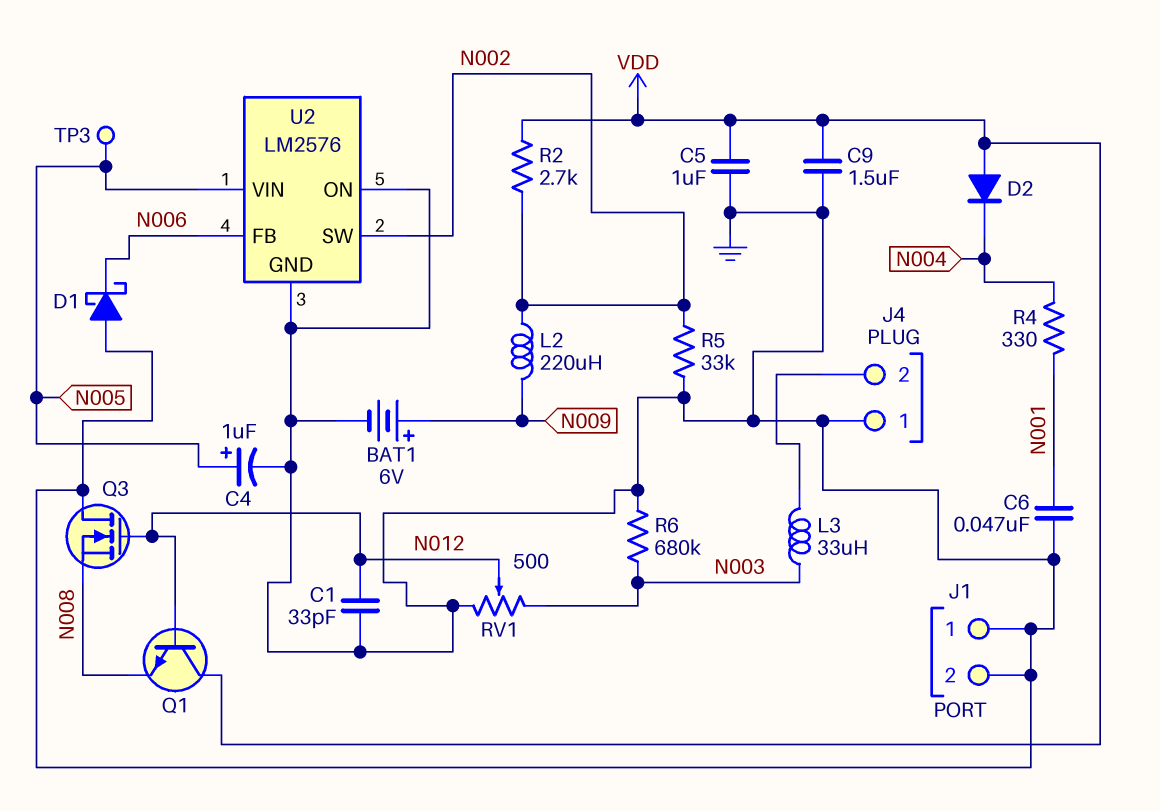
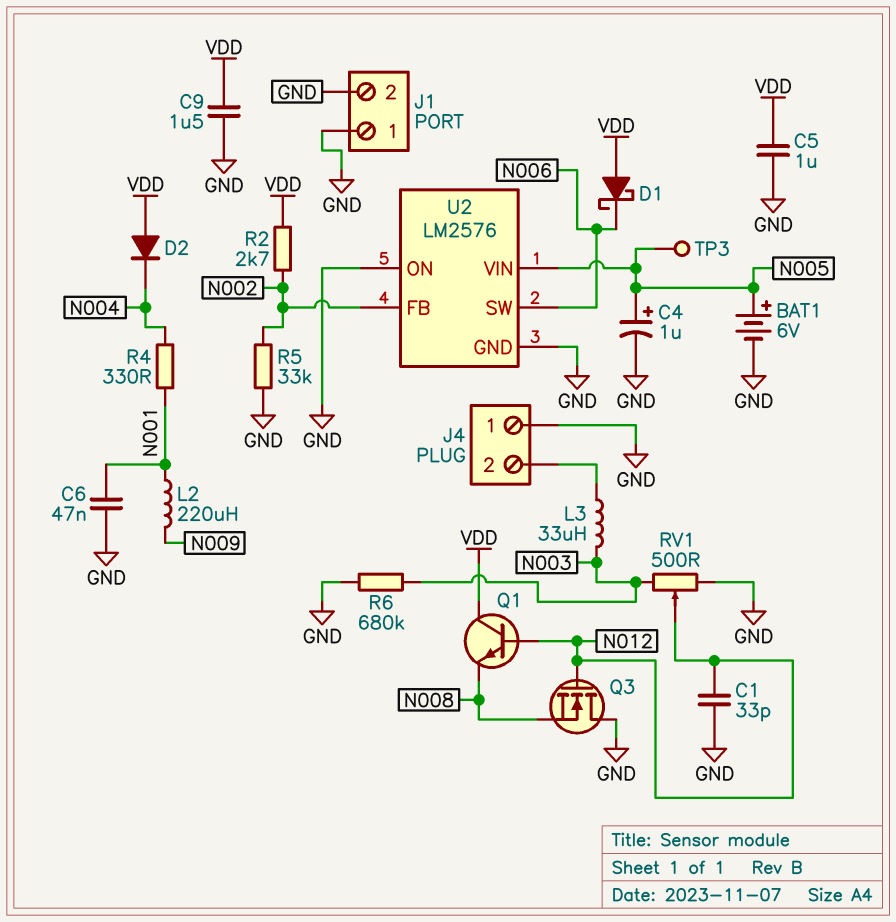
BAT1: 6V (plus N009, minus GND) -> 6V (plus N005, minus GND)
D1: schottky (A GND, K N006) -> schottky (A VDD, K N006)
L2: 220uH (N002, N009) -> 220uH (N001, N009)
U2 pin FB: N006 -> N002
U2 pin SW: N002 -> N006

